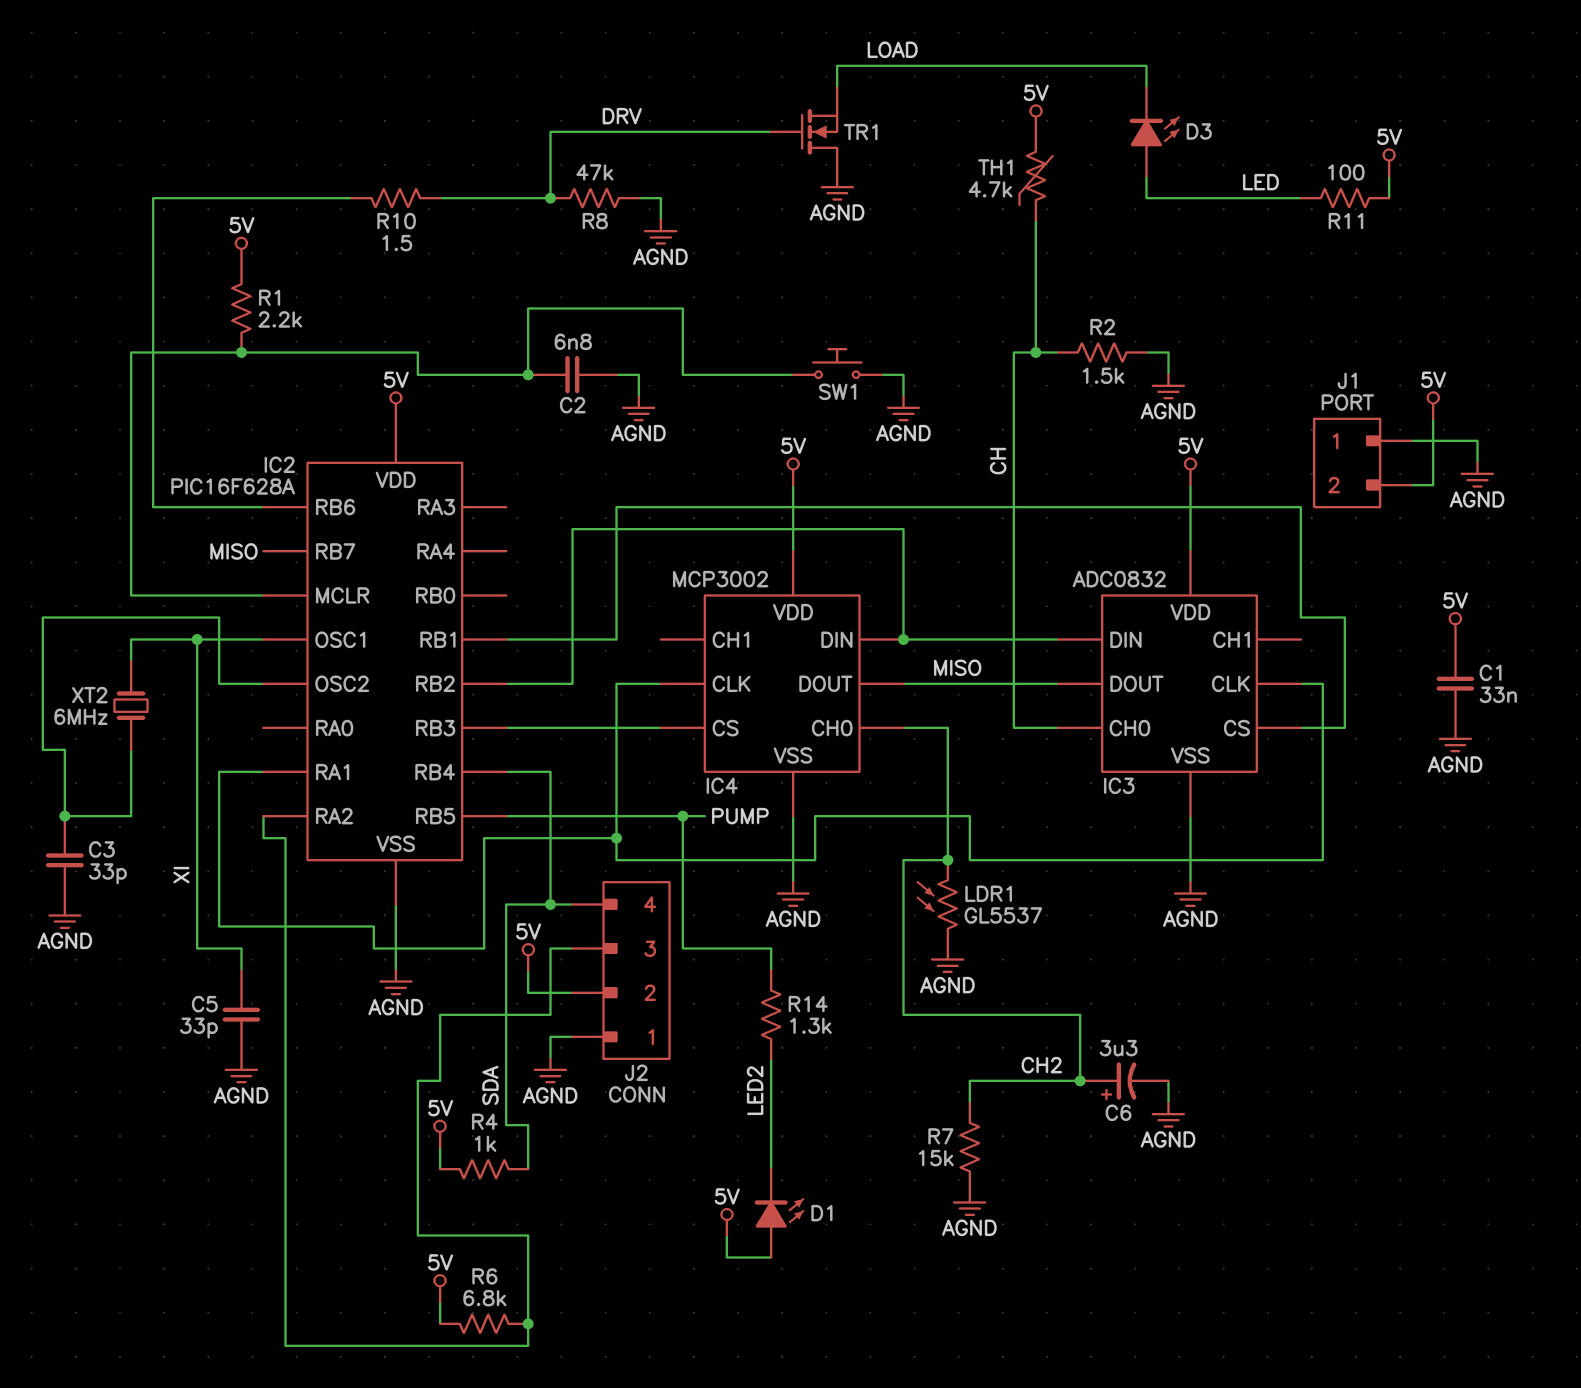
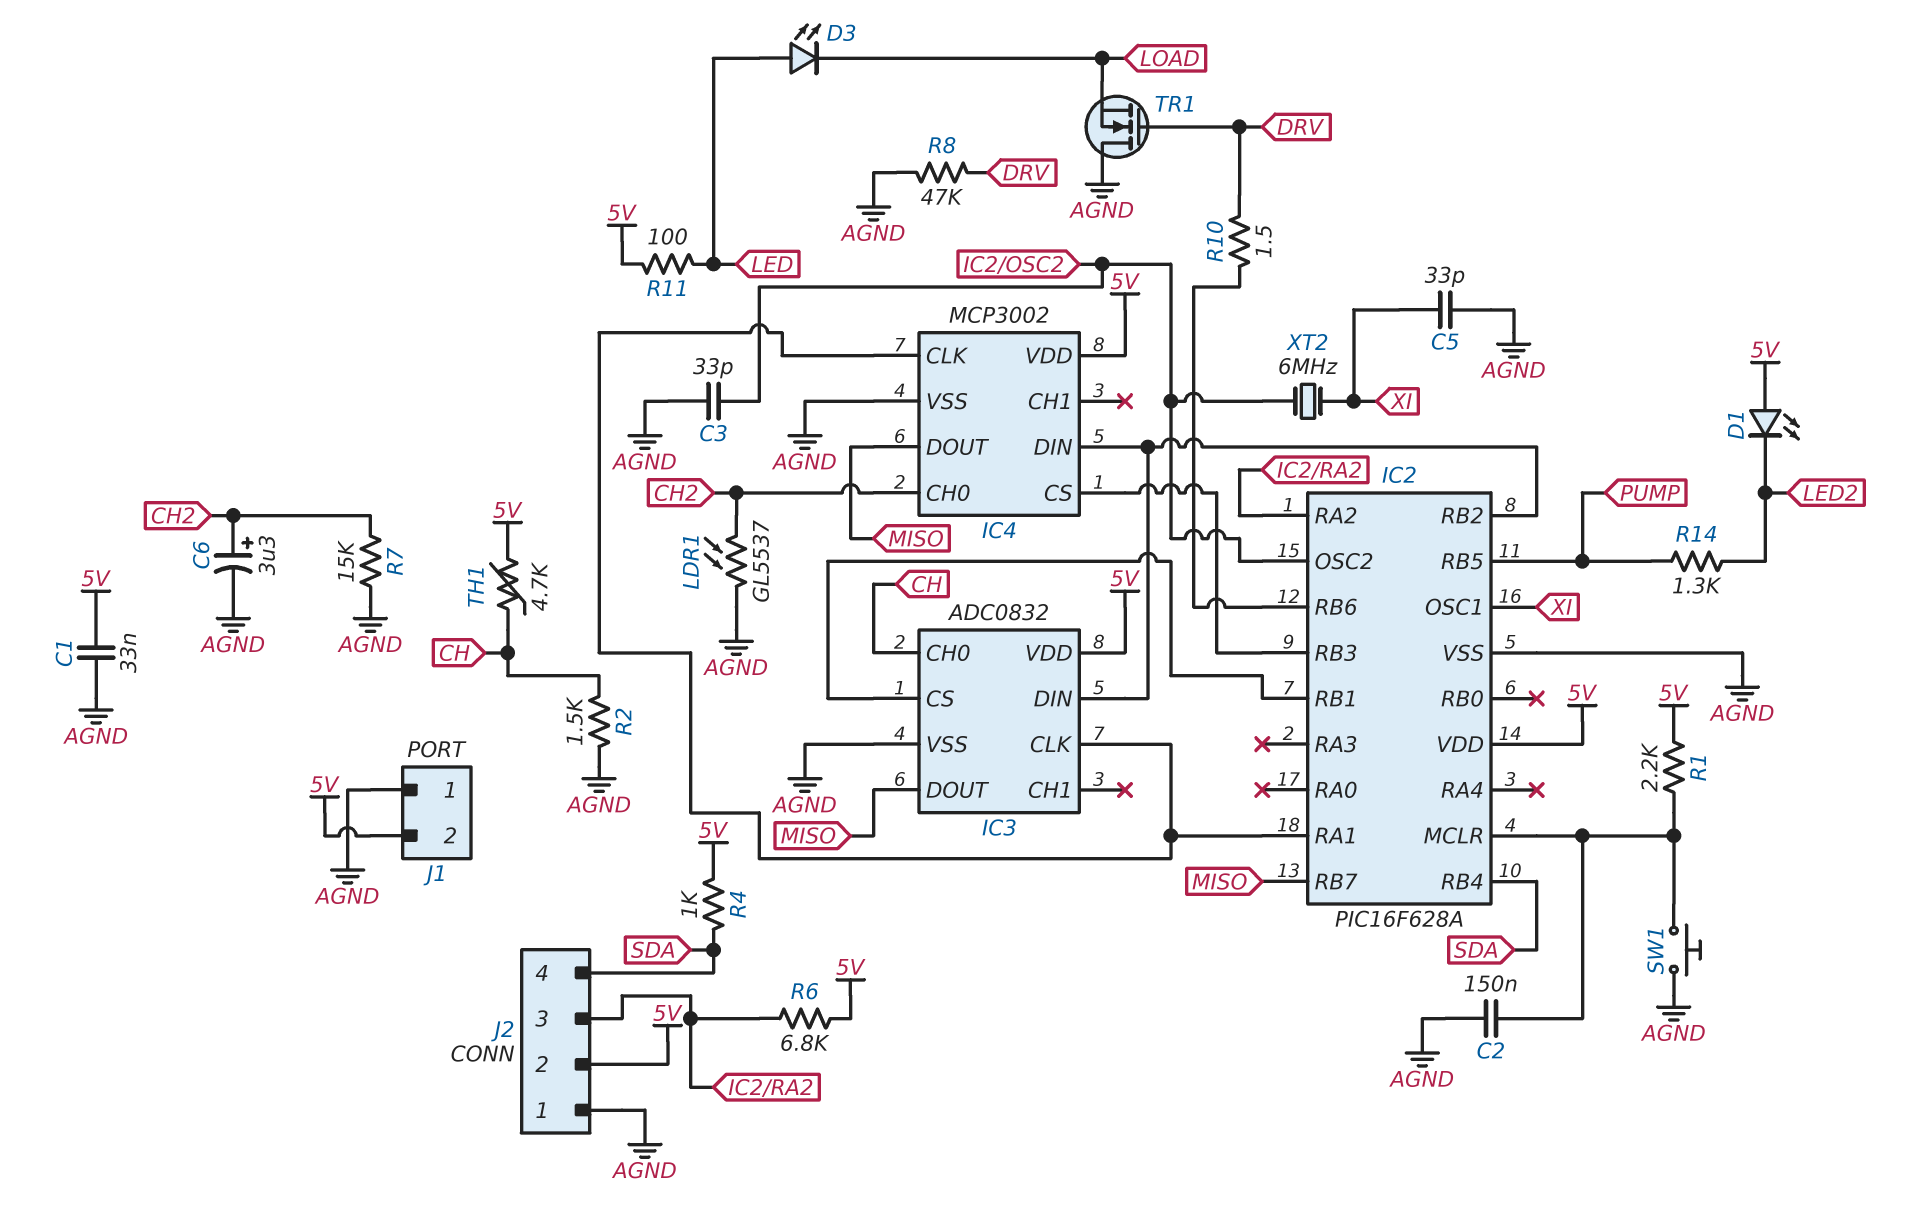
C2: 6.8nF (AGND, IC2/MCLR) -> 150nF (AGND, IC2/MCLR)

